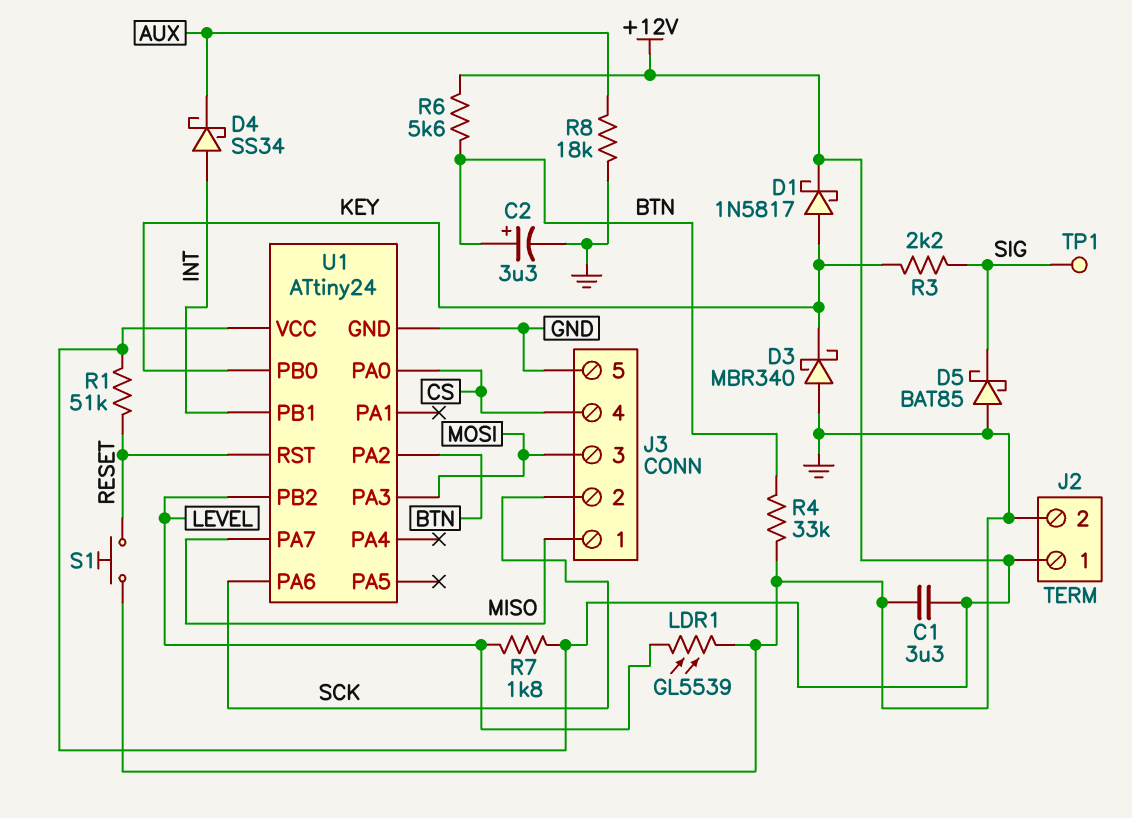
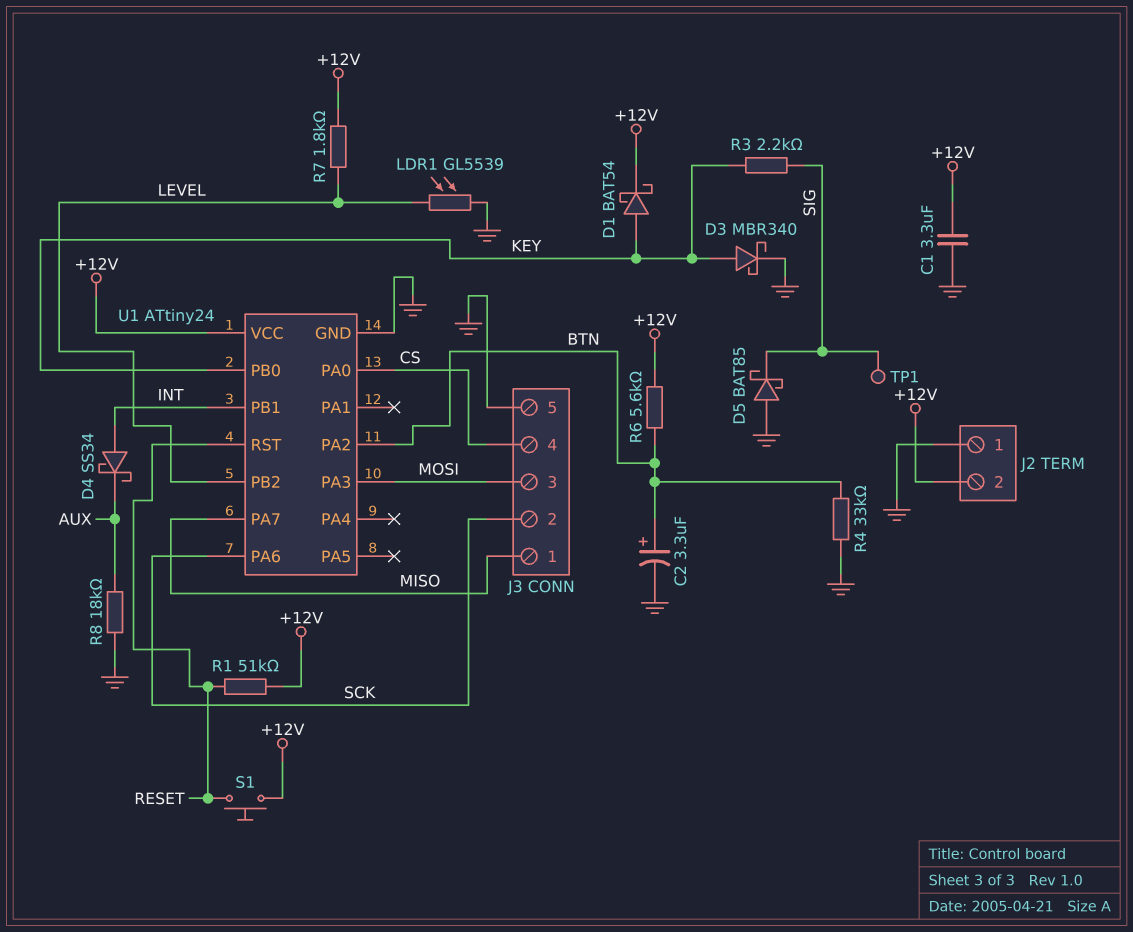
D1: schottky 1N5817 (A KEY, K +12V) -> schottky BAT54 (A KEY, K +12V)
D3: schottky MBR340 (A GND, K KEY) -> schottky MBR340 (A KEY, K GND)
J2 pin 1: +12V -> GND
J2 pin 2: GND -> +12V
S1: button (GND, RESET) -> button (+12V, RESET)

